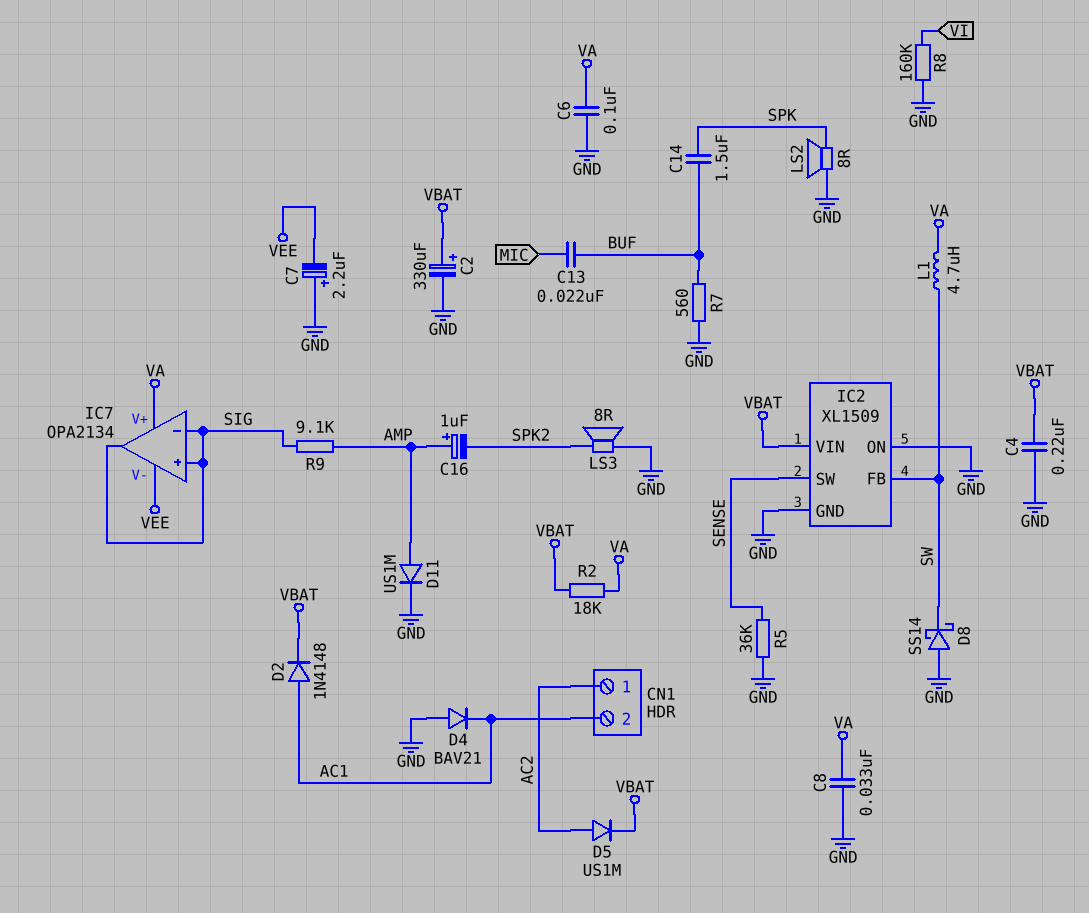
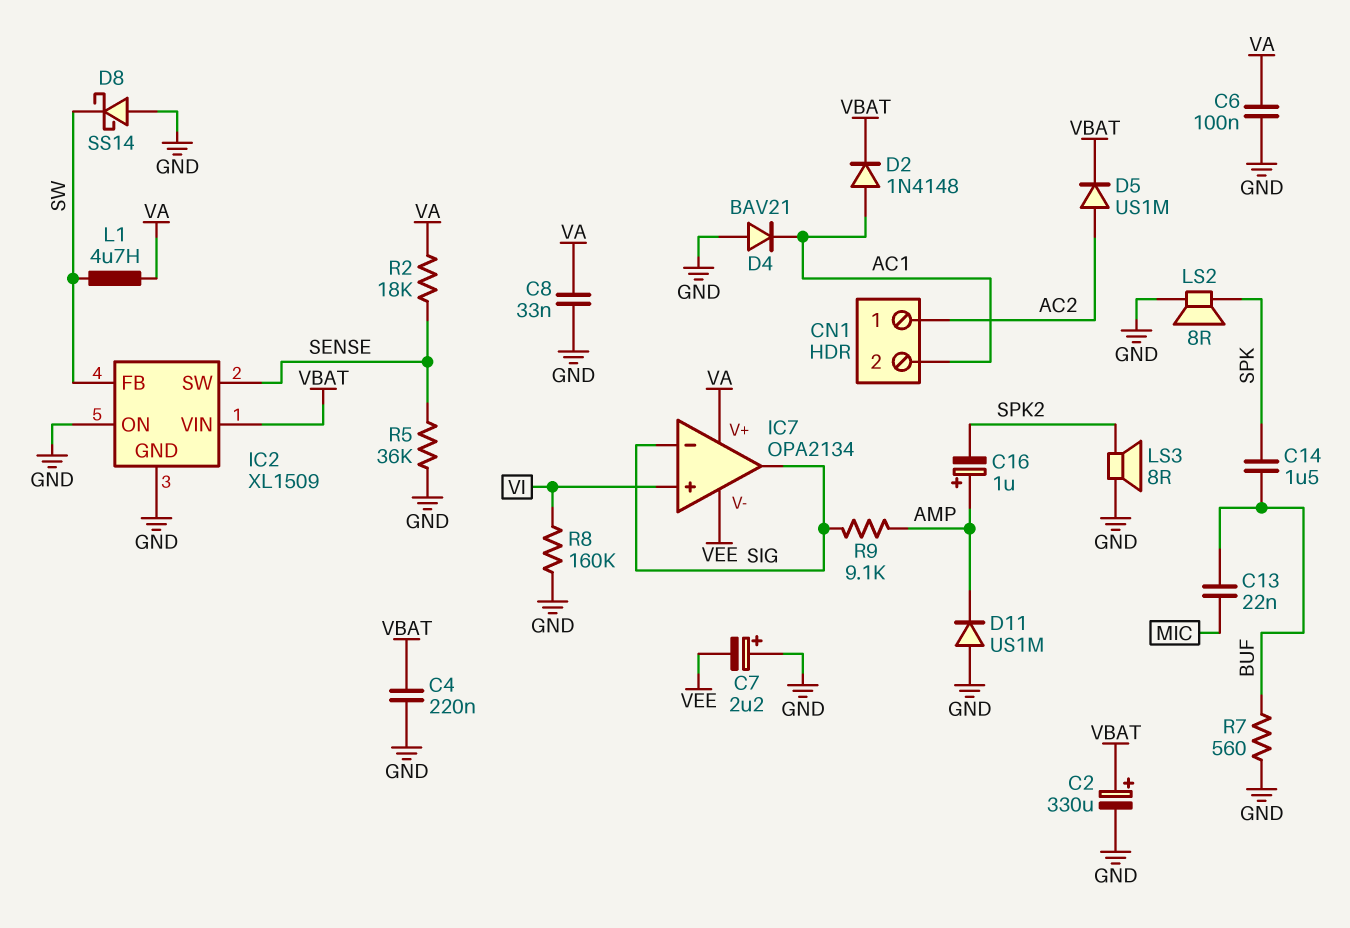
D11: diode US1M (A AMP, K GND) -> diode US1M (A GND, K AMP)
IC7 pin in+: SIG -> VI
R2: 18k (VA, VBAT) -> 18k (SENSE, VA)

